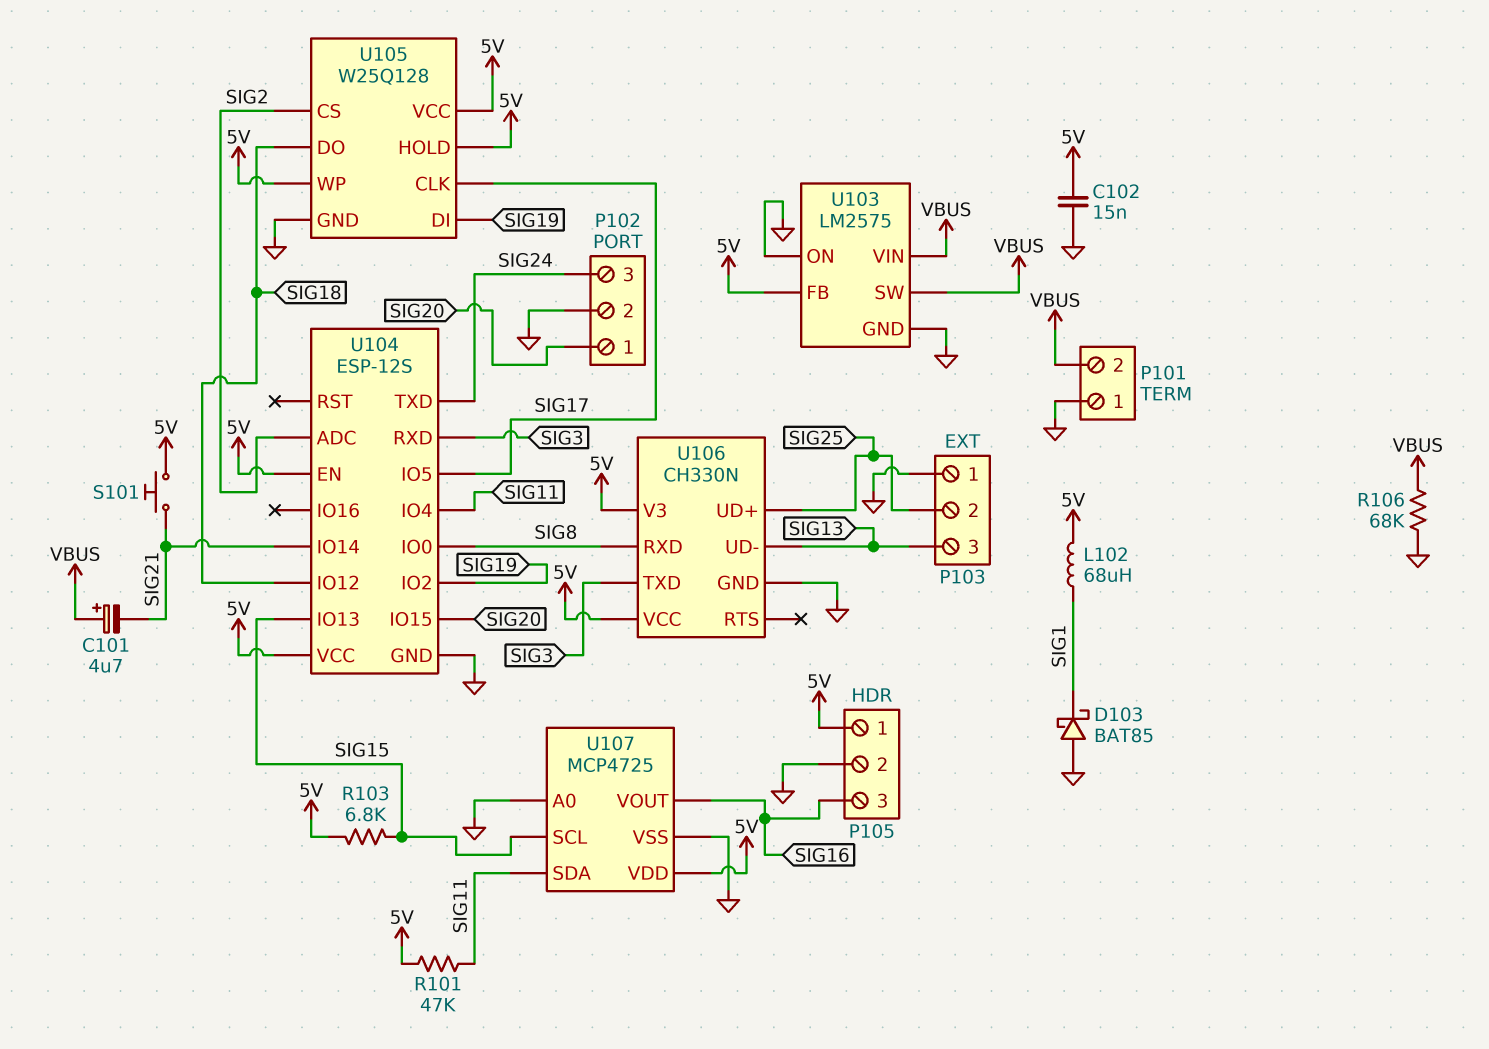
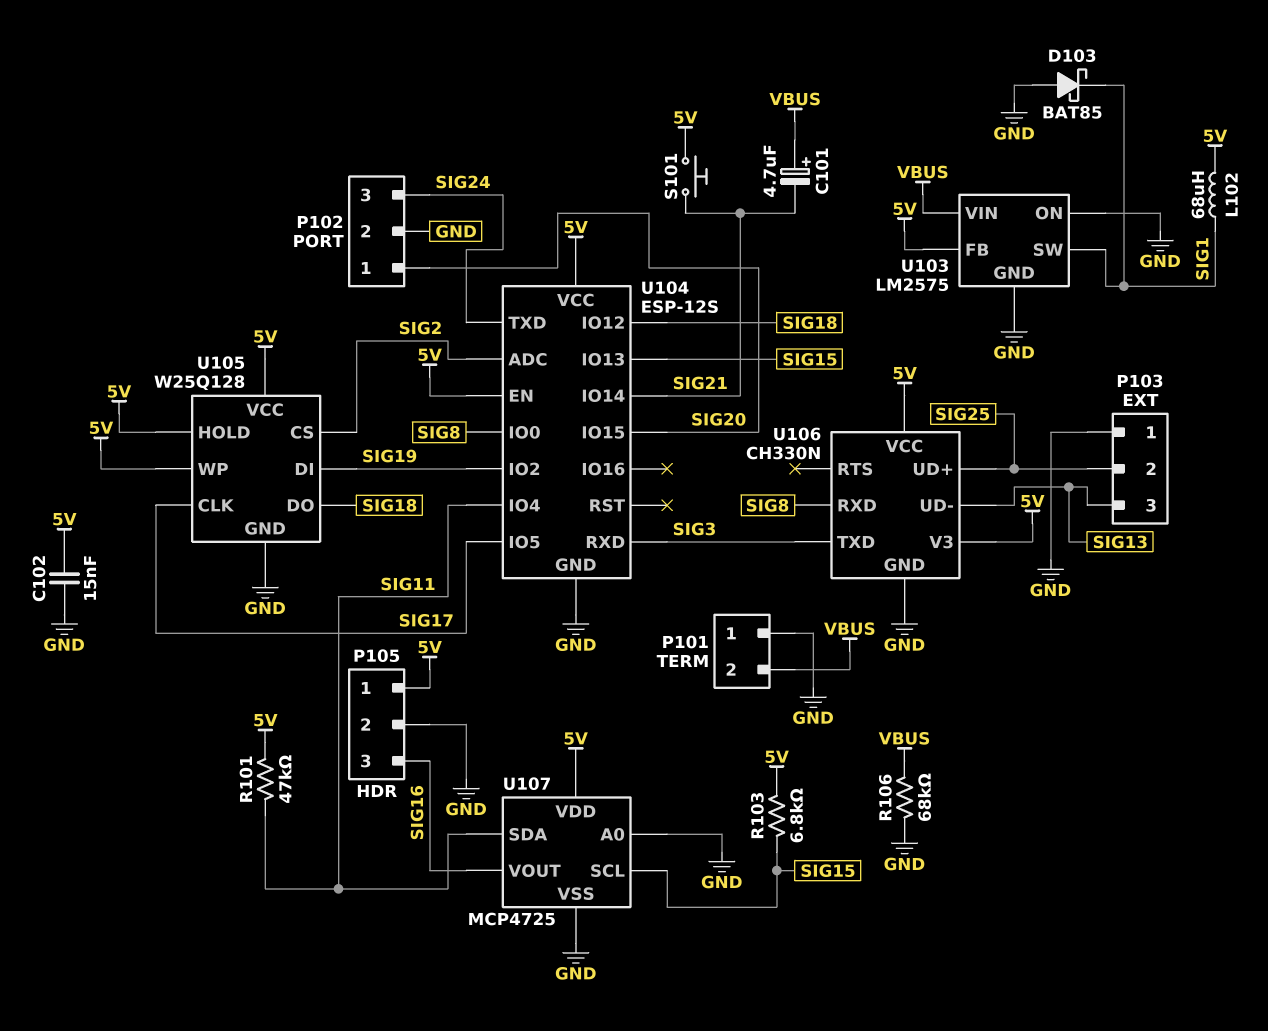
U103 pin SW: VBUS -> SIG1

